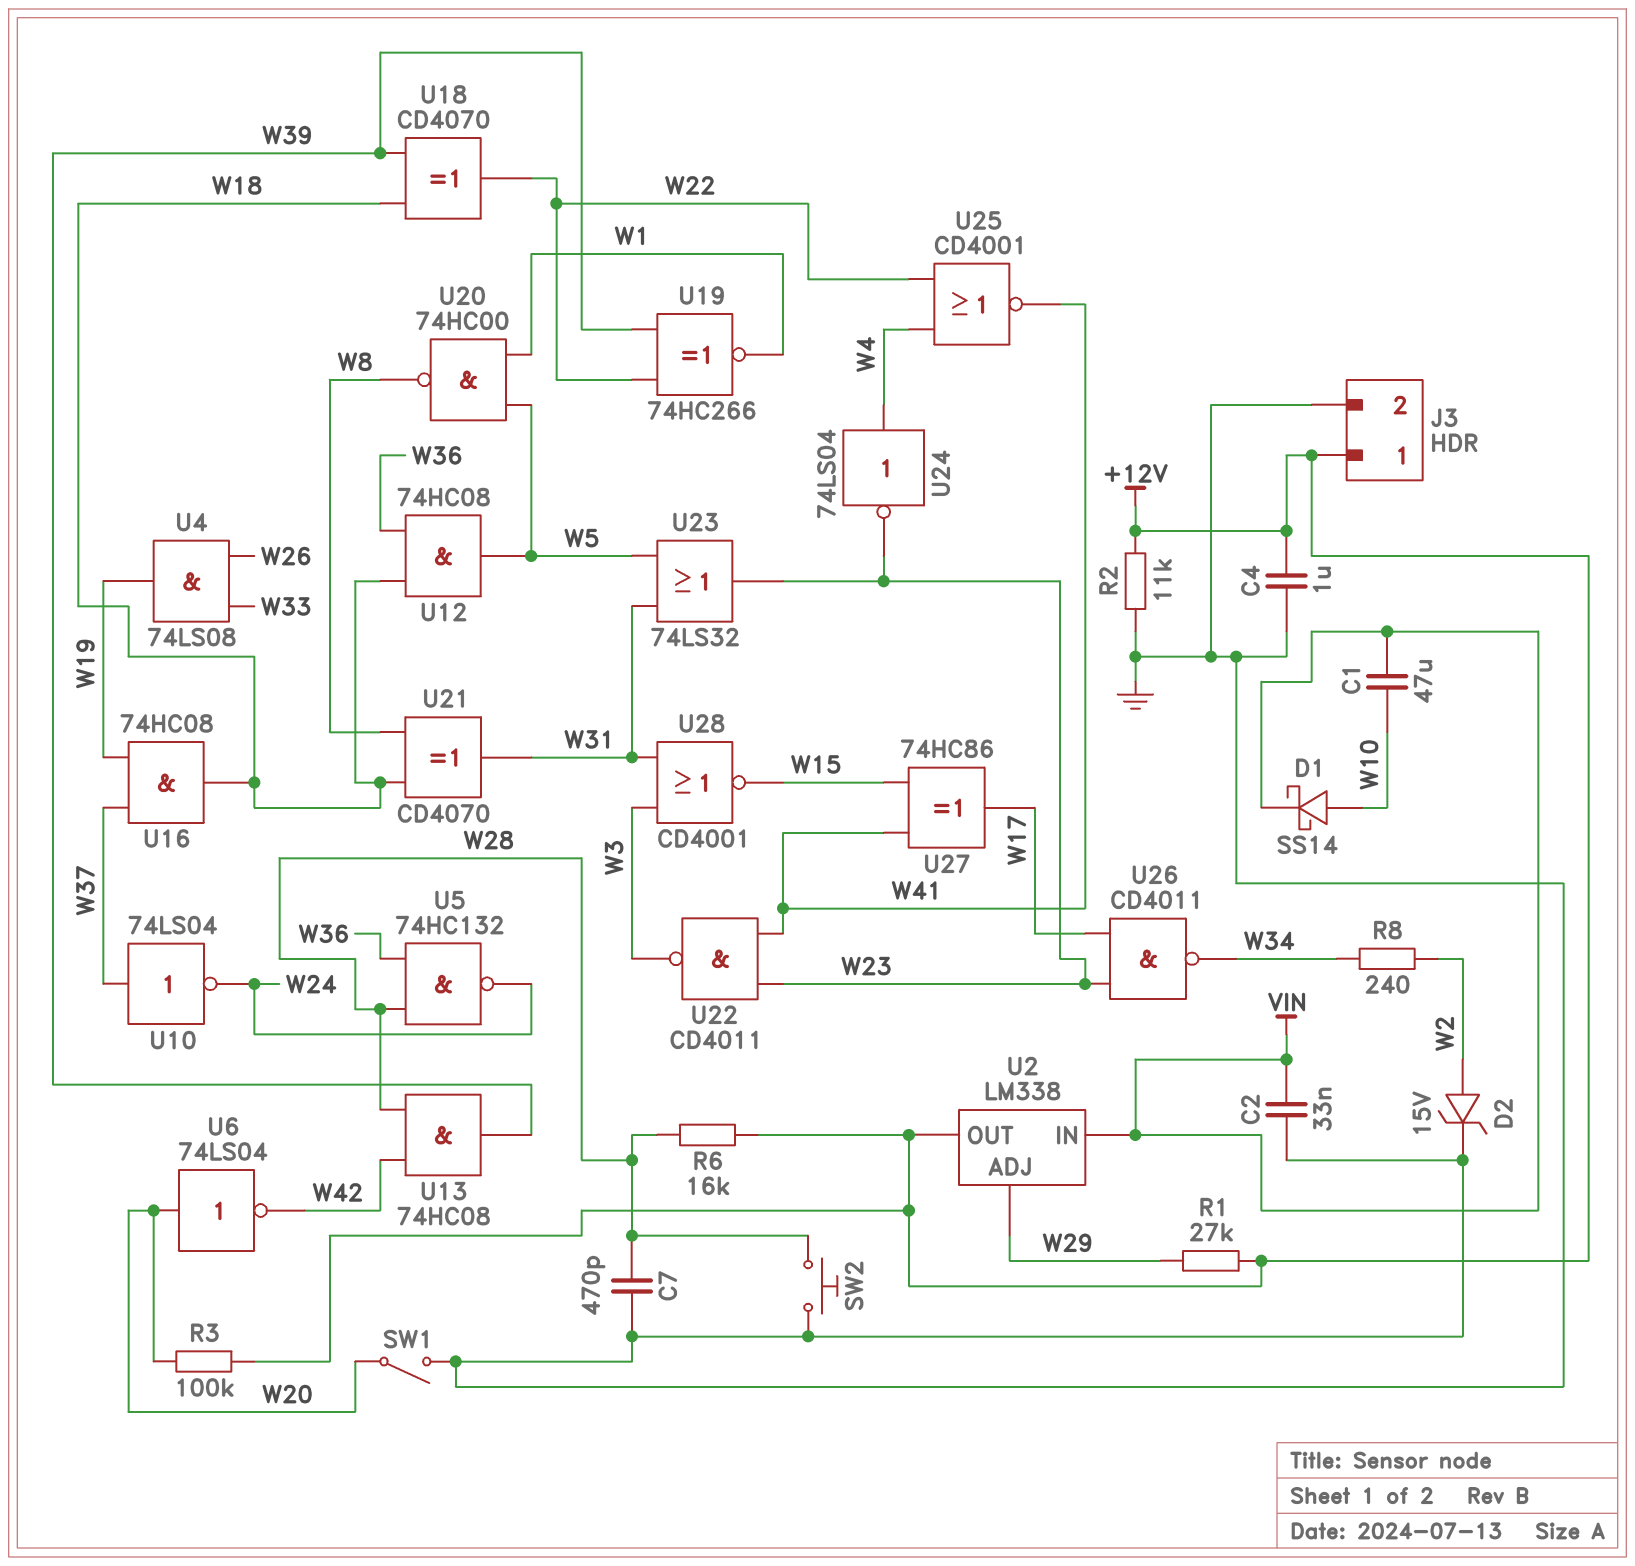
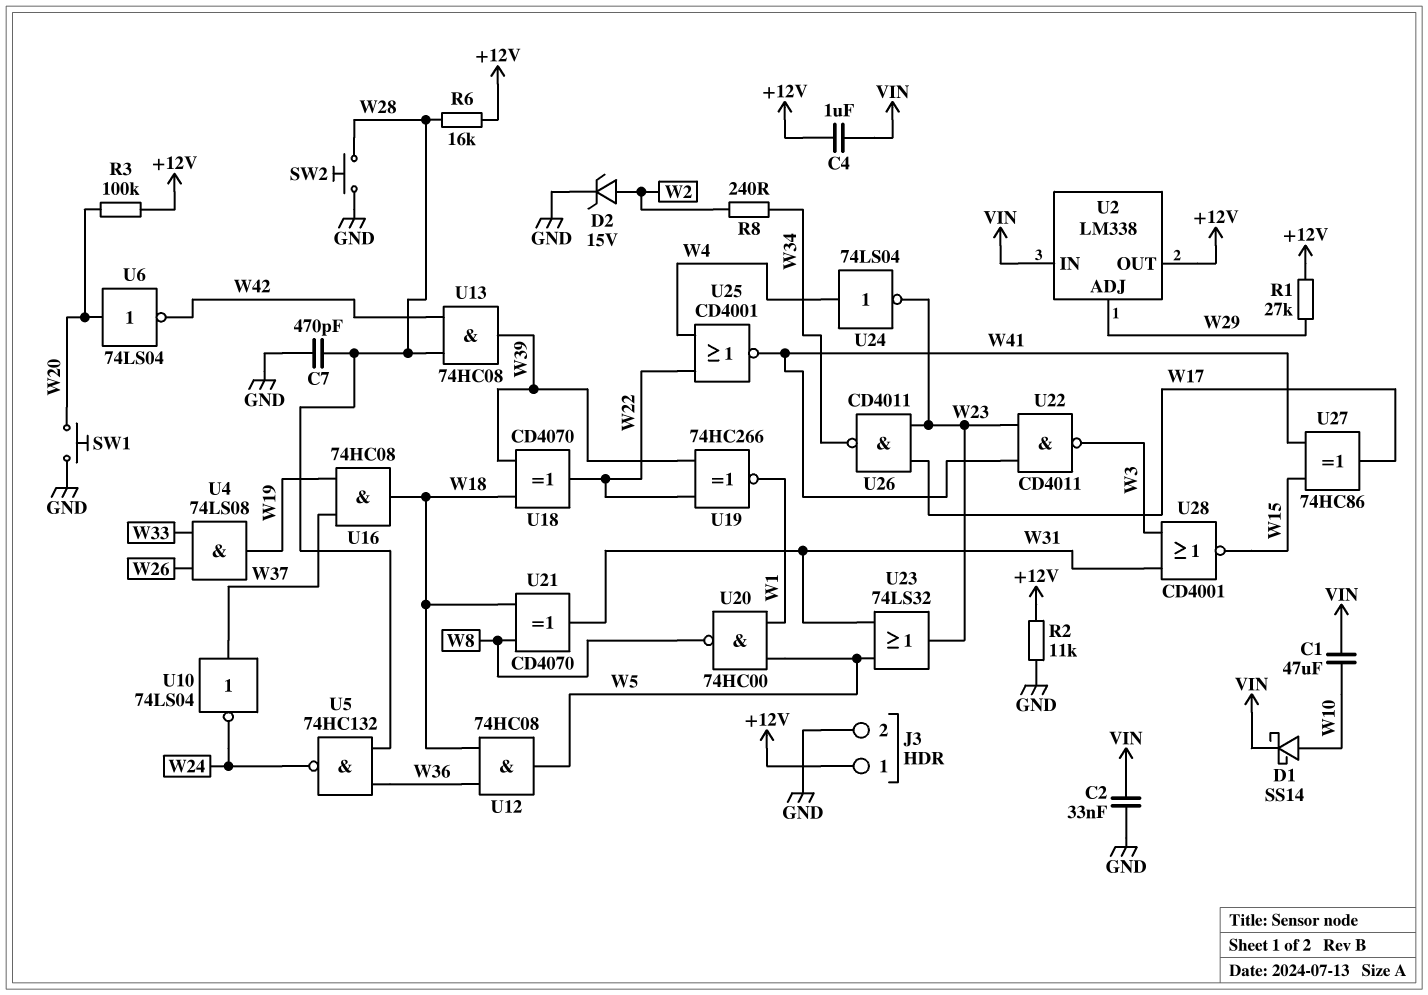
C4: 1uF (+12V, GND) -> 1uF (+12V, VIN)
SW1: switch (GND, W20) -> button (GND, W20)

